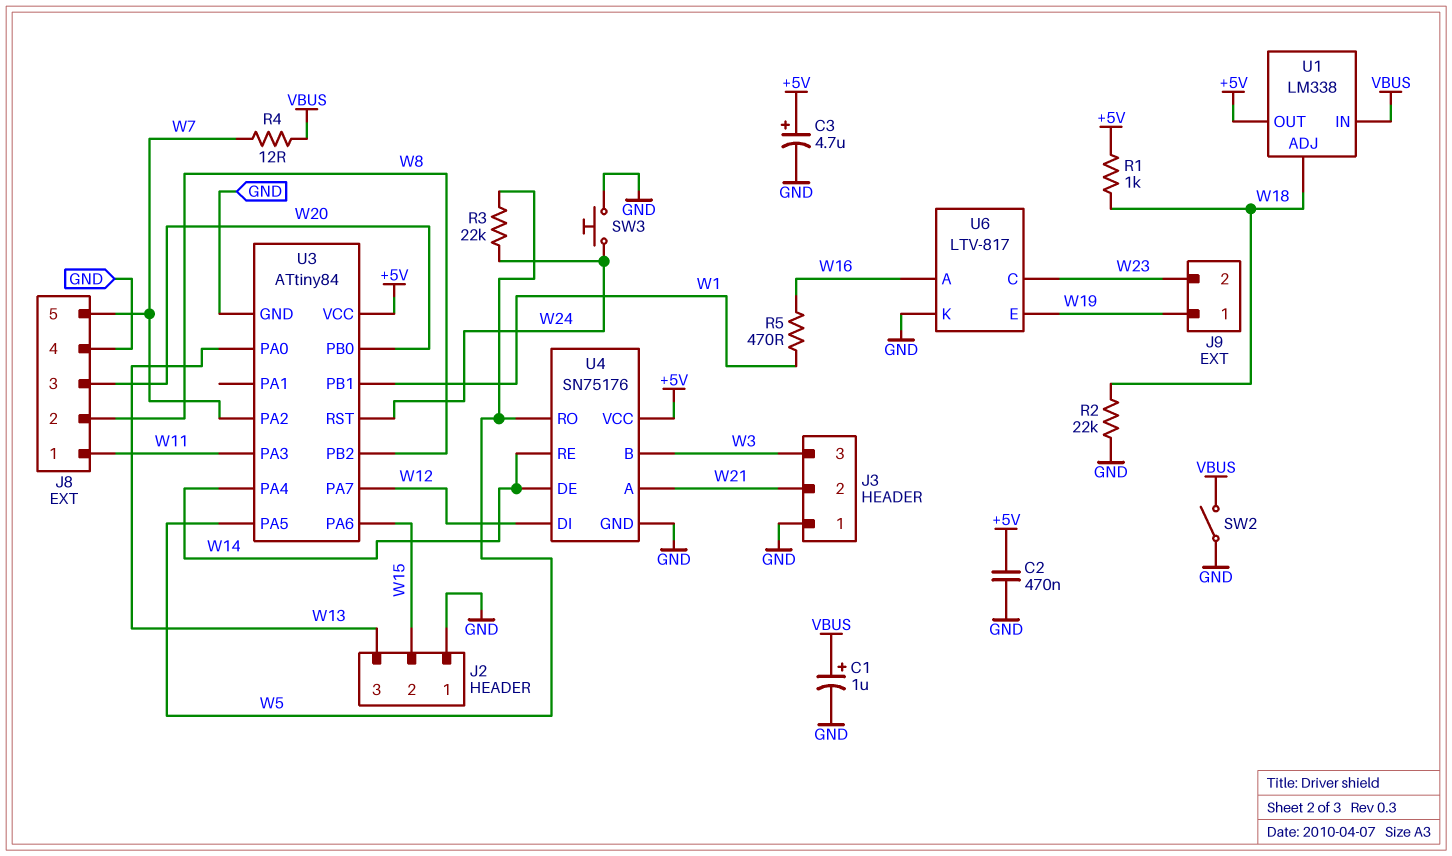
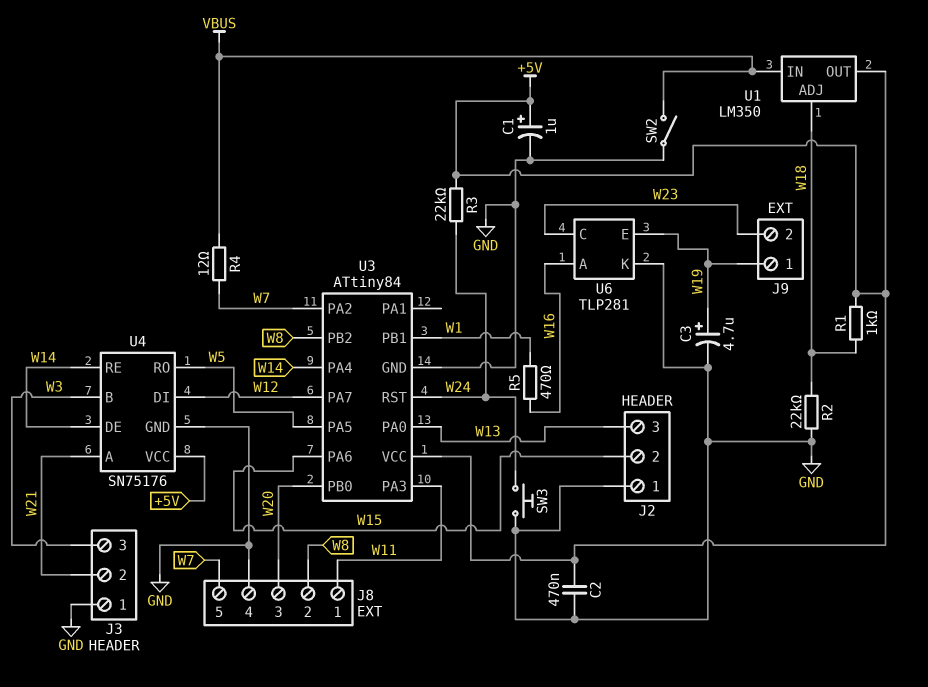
C1: 1uF (plus VBUS, minus GND) -> 1uF (plus +5V, minus GND)
C3: 4.7uF (plus +5V, minus GND) -> 4.7uF (plus W19, minus GND)
R3: 22k (W5, W24) -> 22k (+5V, W24)
U1: LM338 -> LM350
U6: LTV-817 -> TLP281

